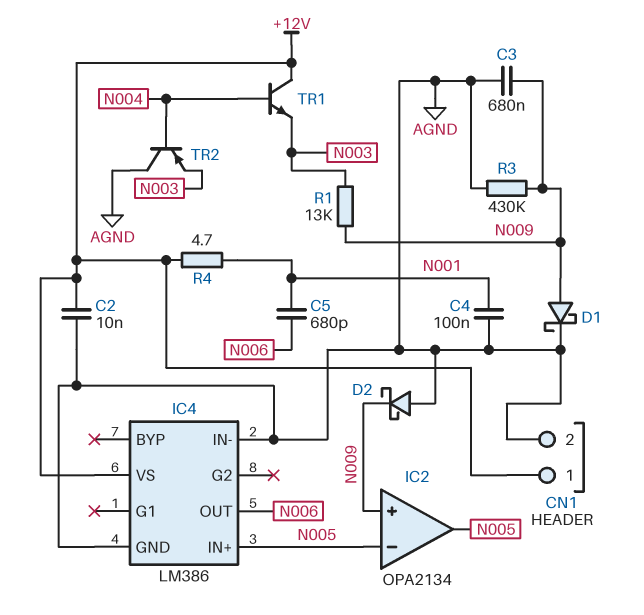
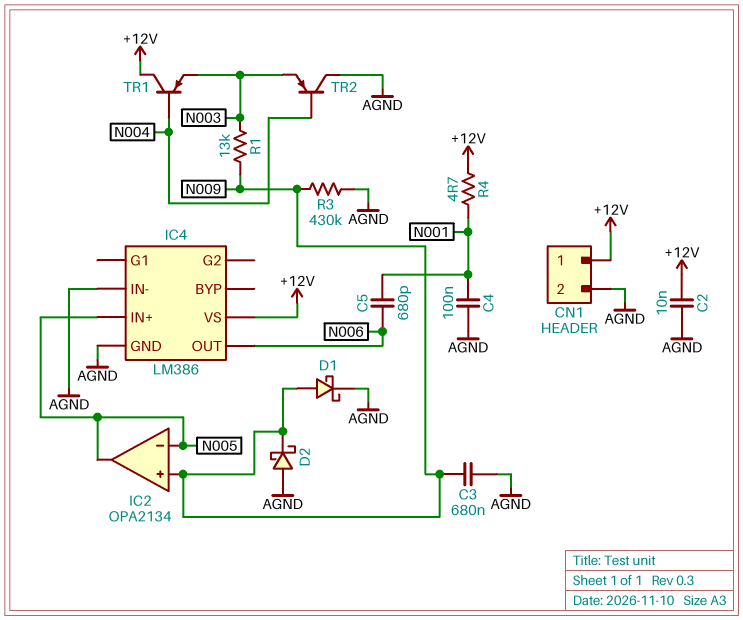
TR1: NPN (B N004, C +12V, E N003) -> PNP (B N004, C +12V, E N003)

